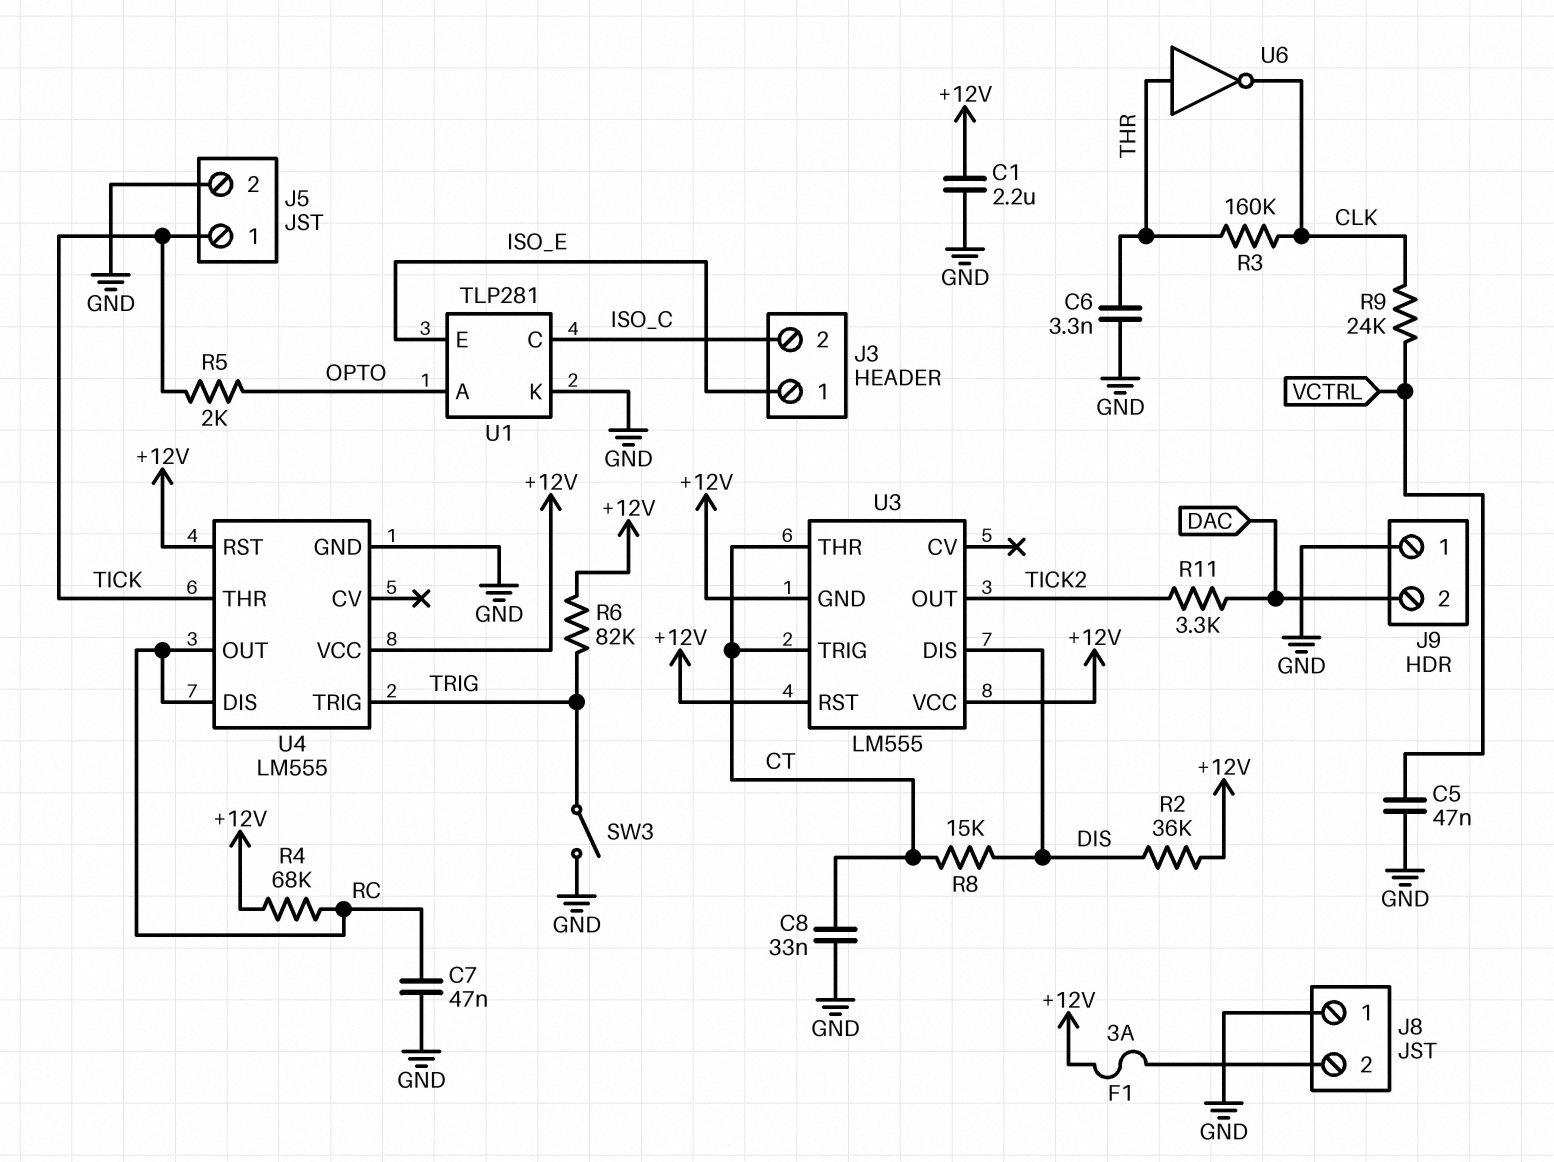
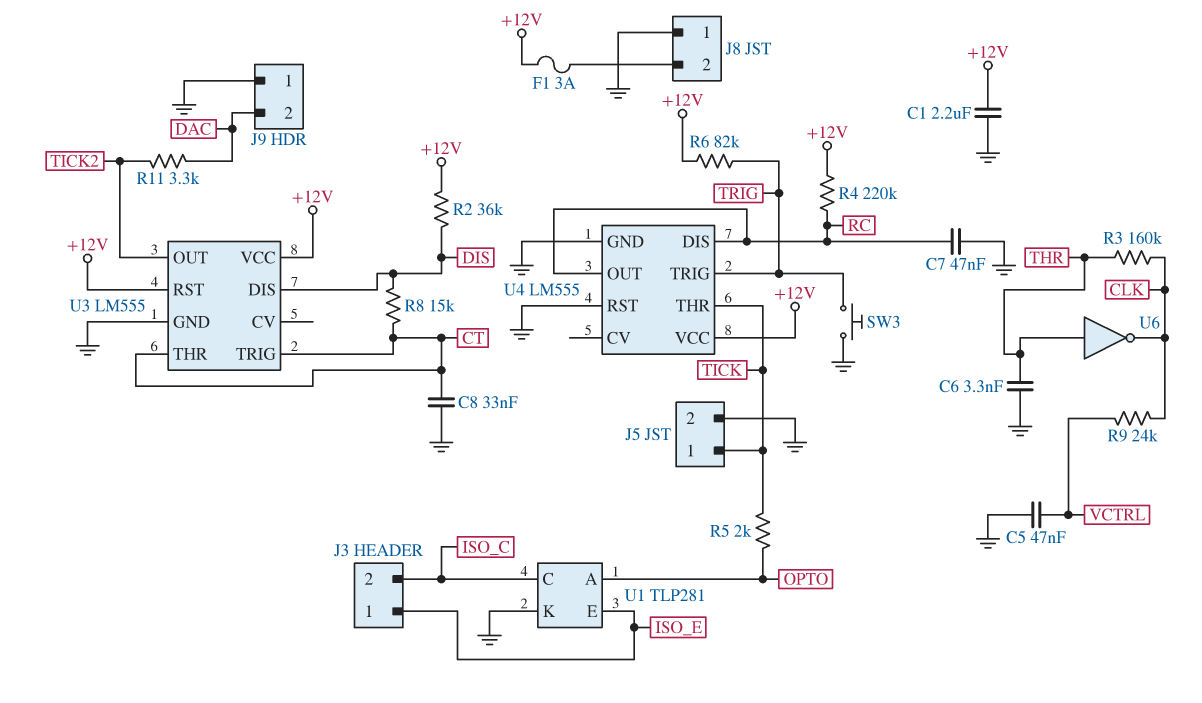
R4: 68k (+12V, RC) -> 220k (+12V, RC)
SW3: switch (GND, TRIG) -> button (GND, TRIG)
U3 pin GND: +12V -> GND
U4 pin RST: +12V -> GND

